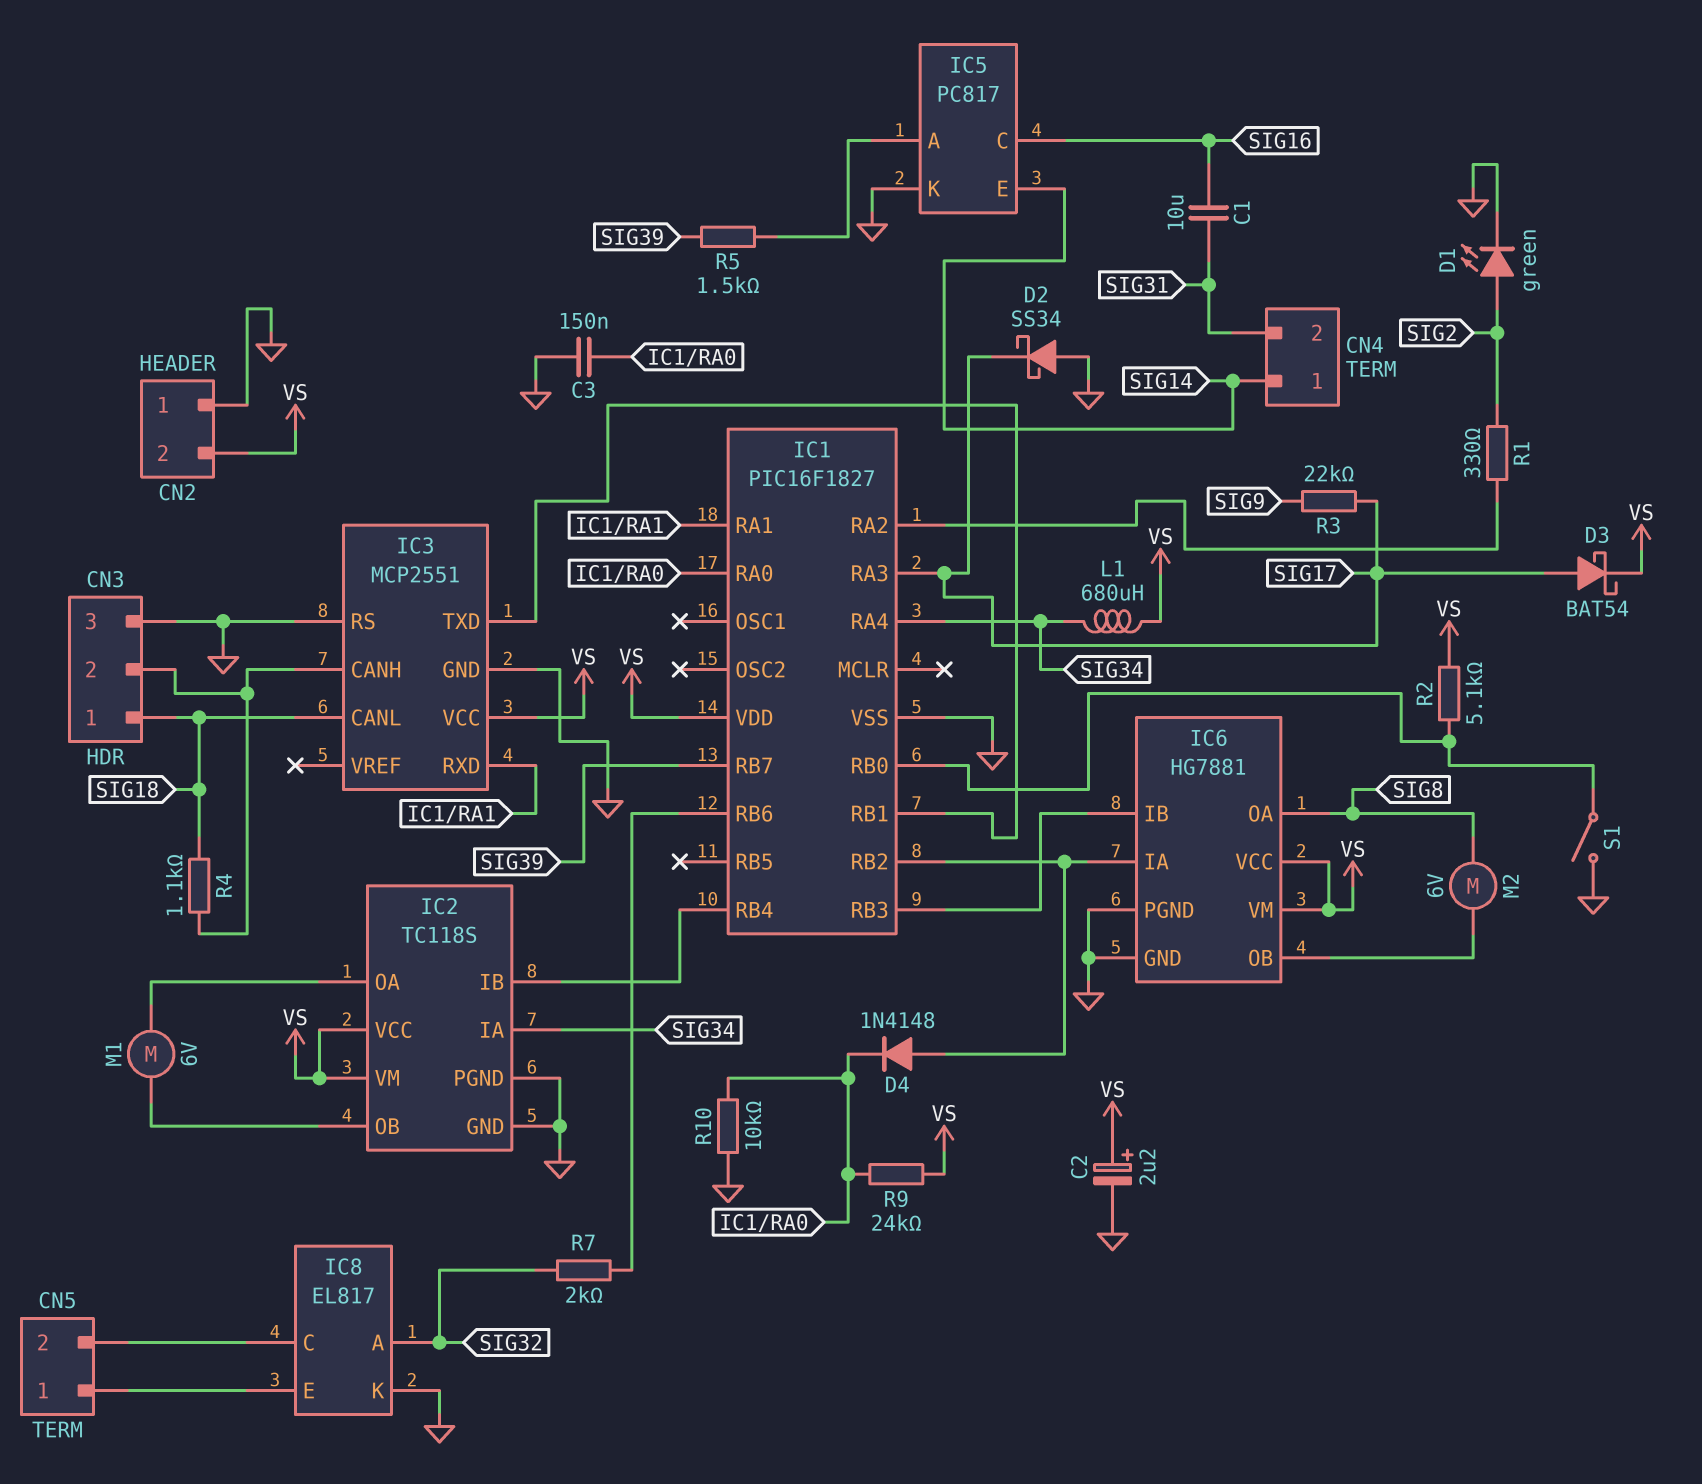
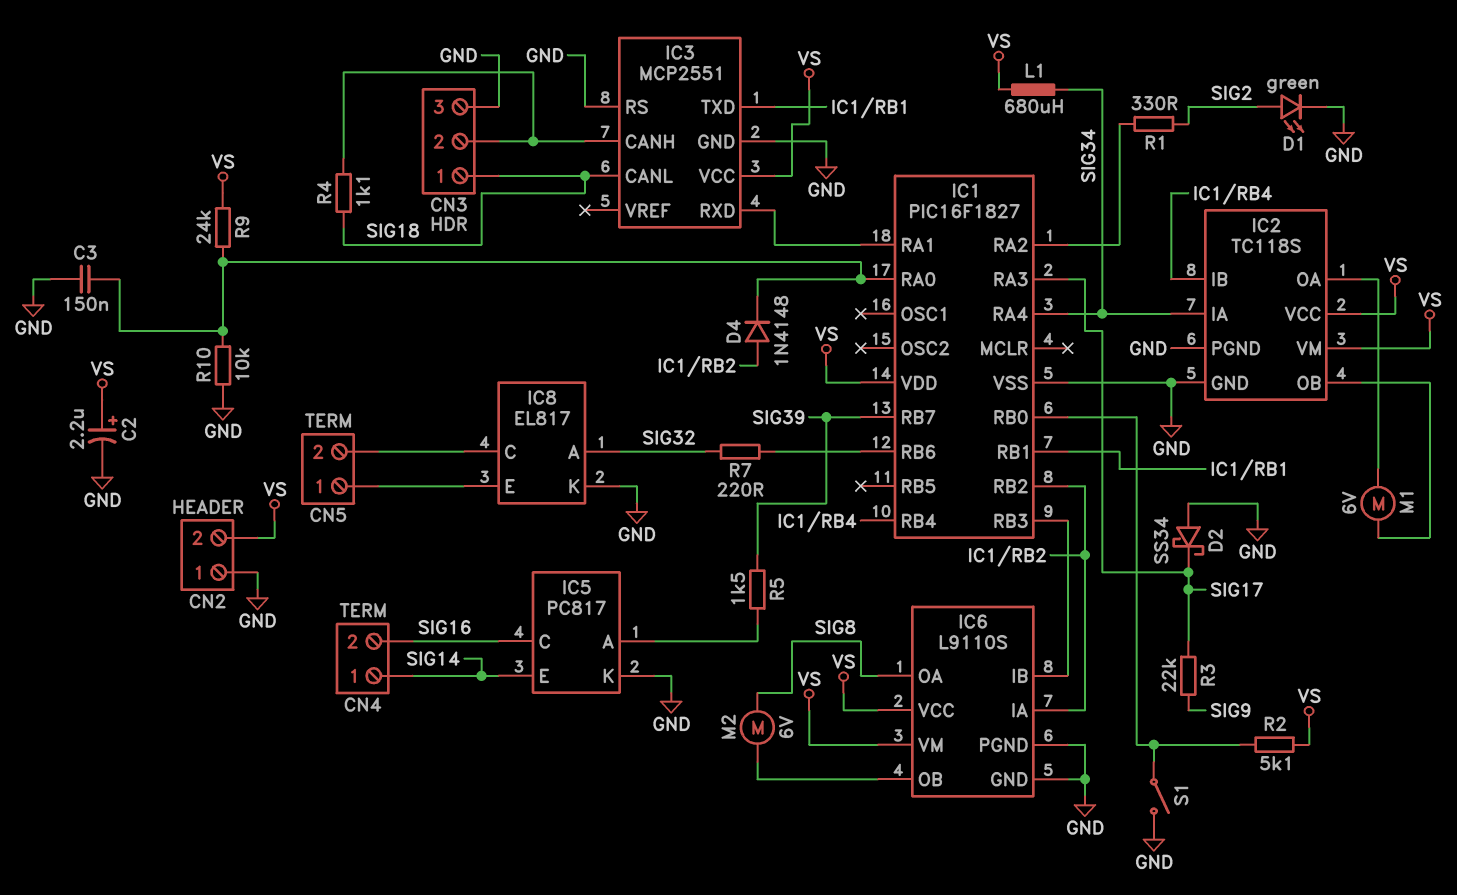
C1: 10uF (SIG16, SIG31) -> none
CN4 pin 2: SIG31 -> SIG16
D3: schottky BAT54 (A SIG17, K VS) -> none
IC6: HG7881 -> L9110S
R7: 2k (IC1/RB6, SIG32) -> 220 (IC1/RB6, SIG32)

